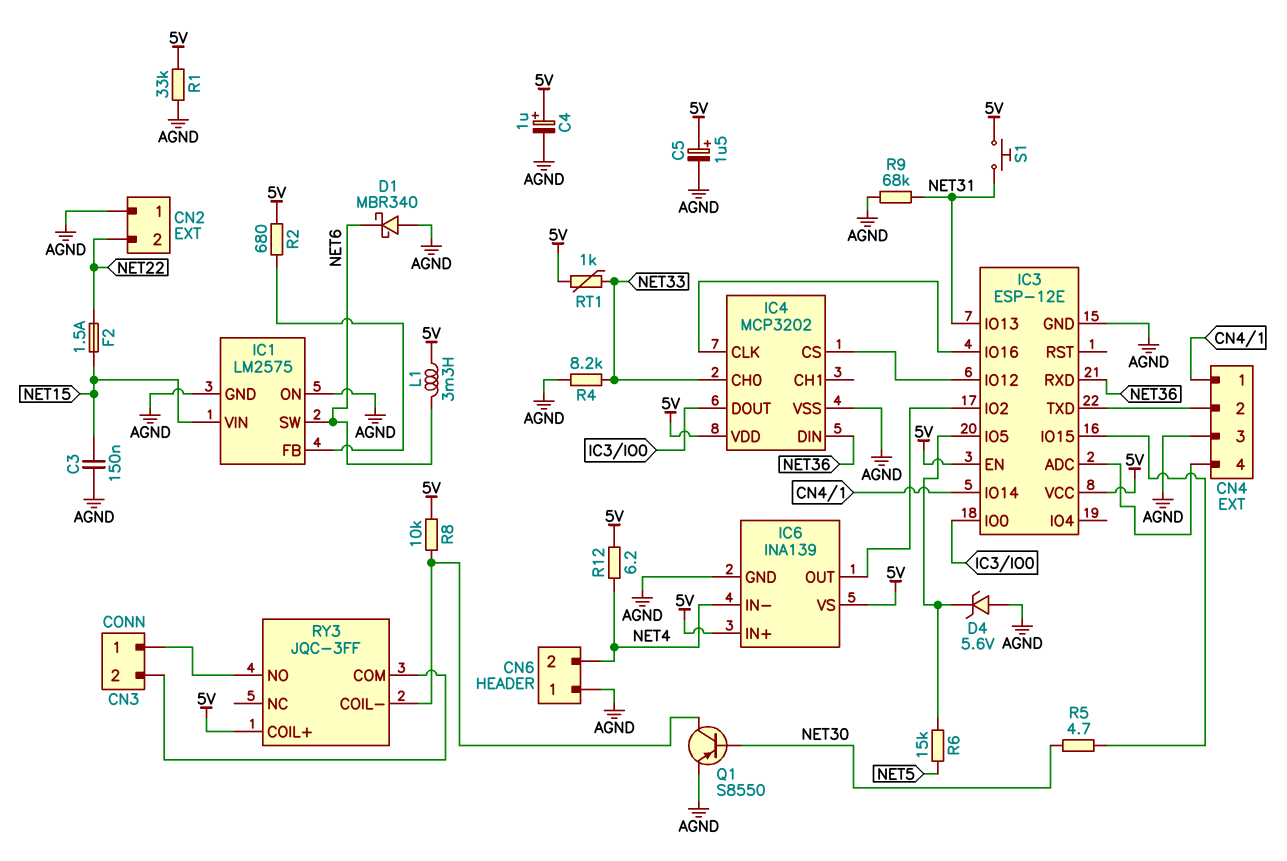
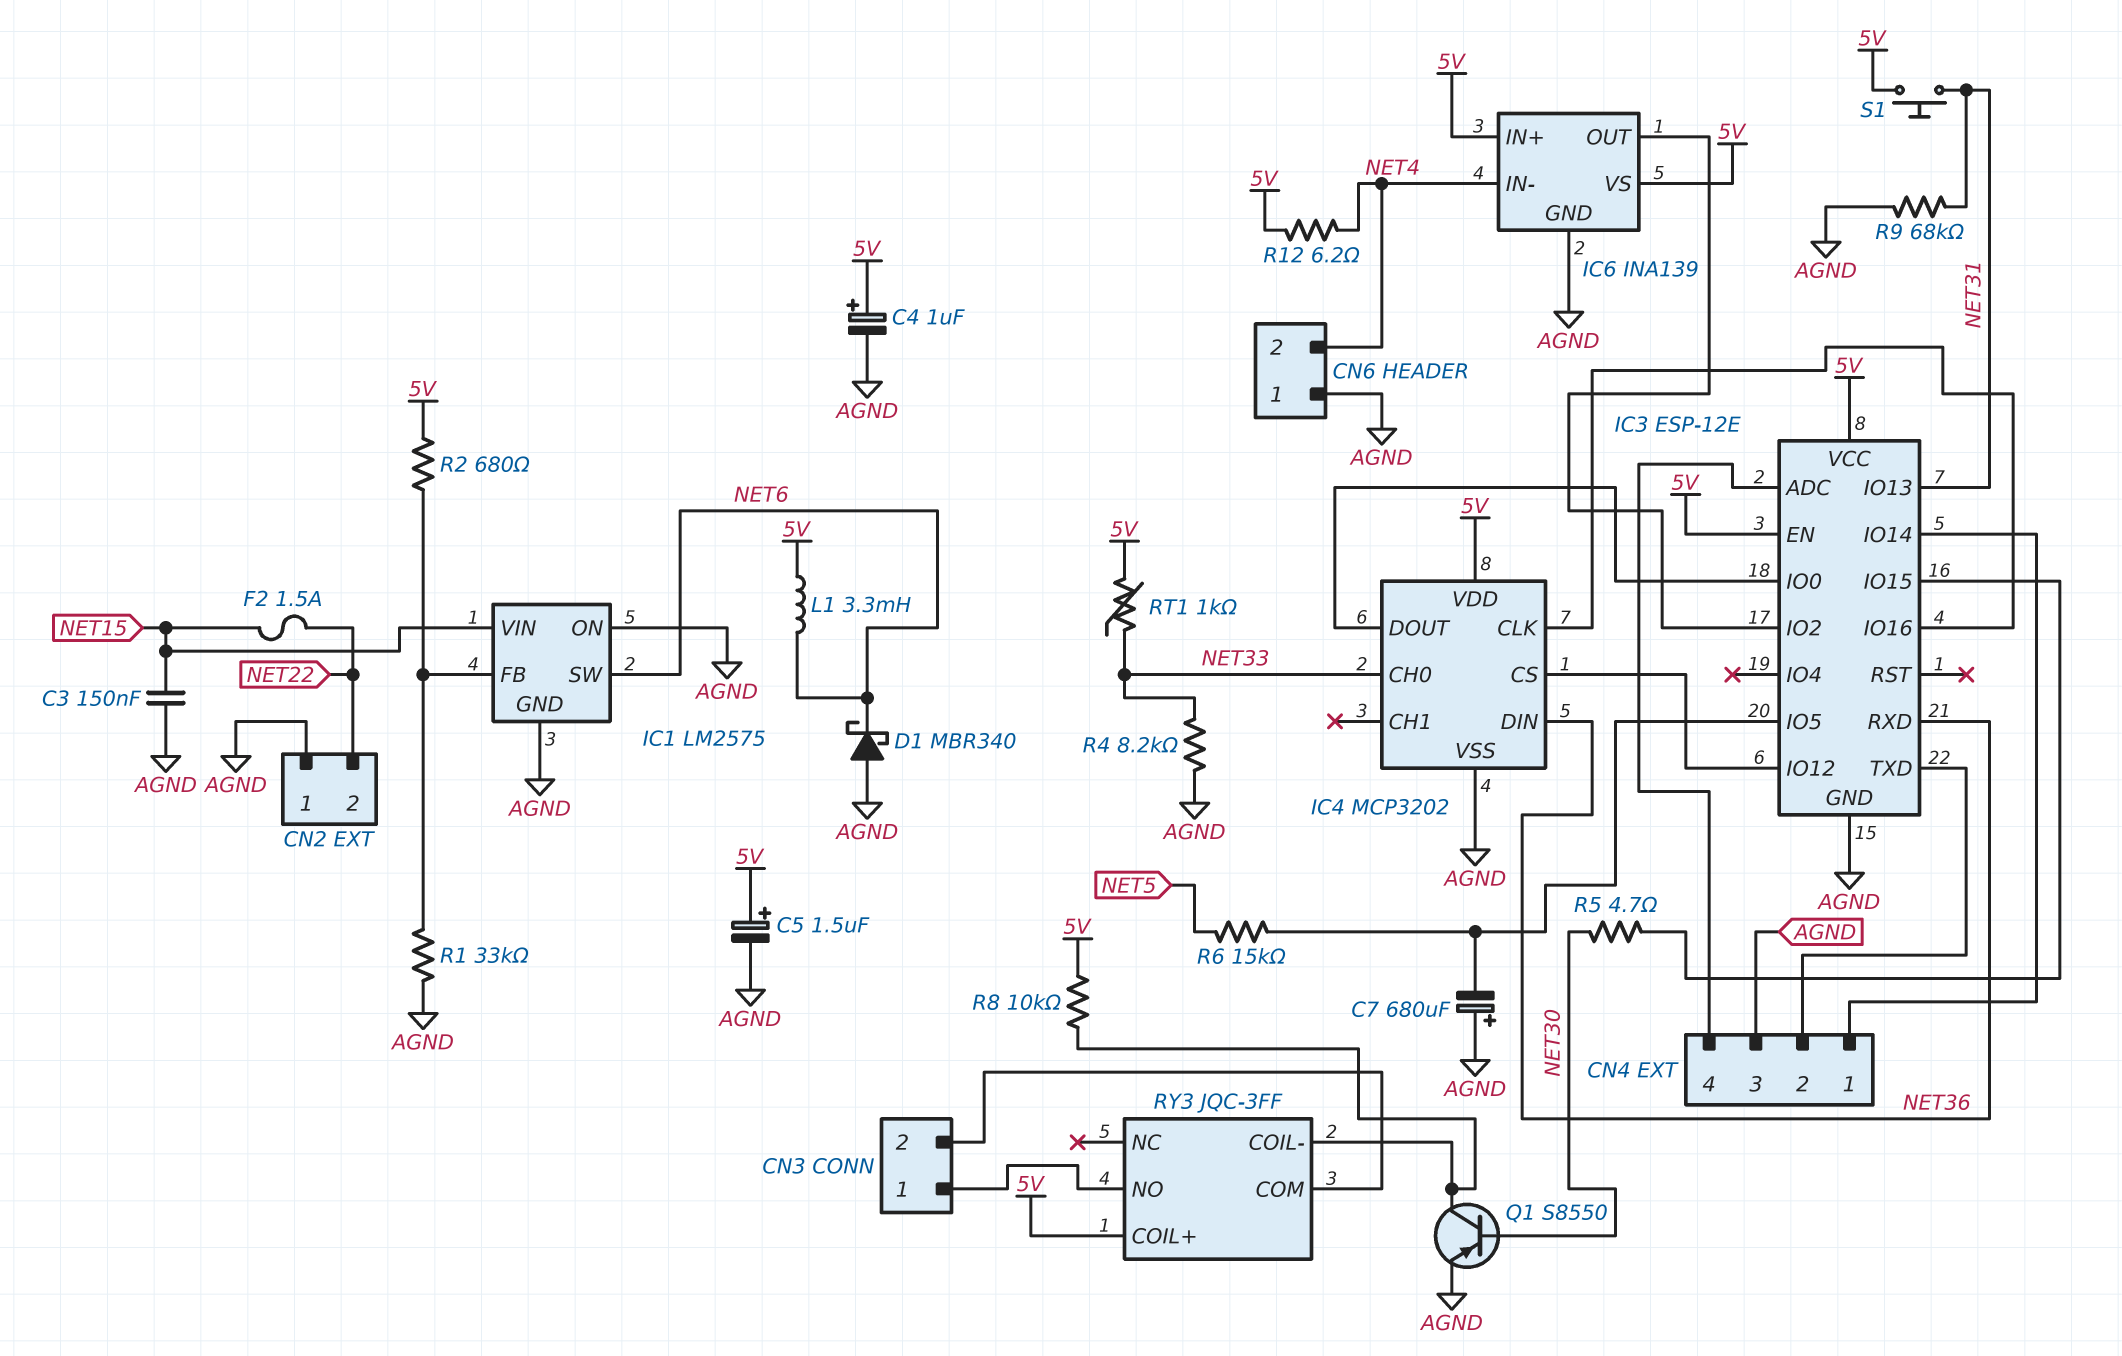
C7: none -> 680uF (plus AGND, minus IC3/IO5)
D4: zener 5.6V (A AGND, K IC3/IO5) -> none
R1: 33k (5V, AGND) -> 33k (AGND, IC1/FB)

